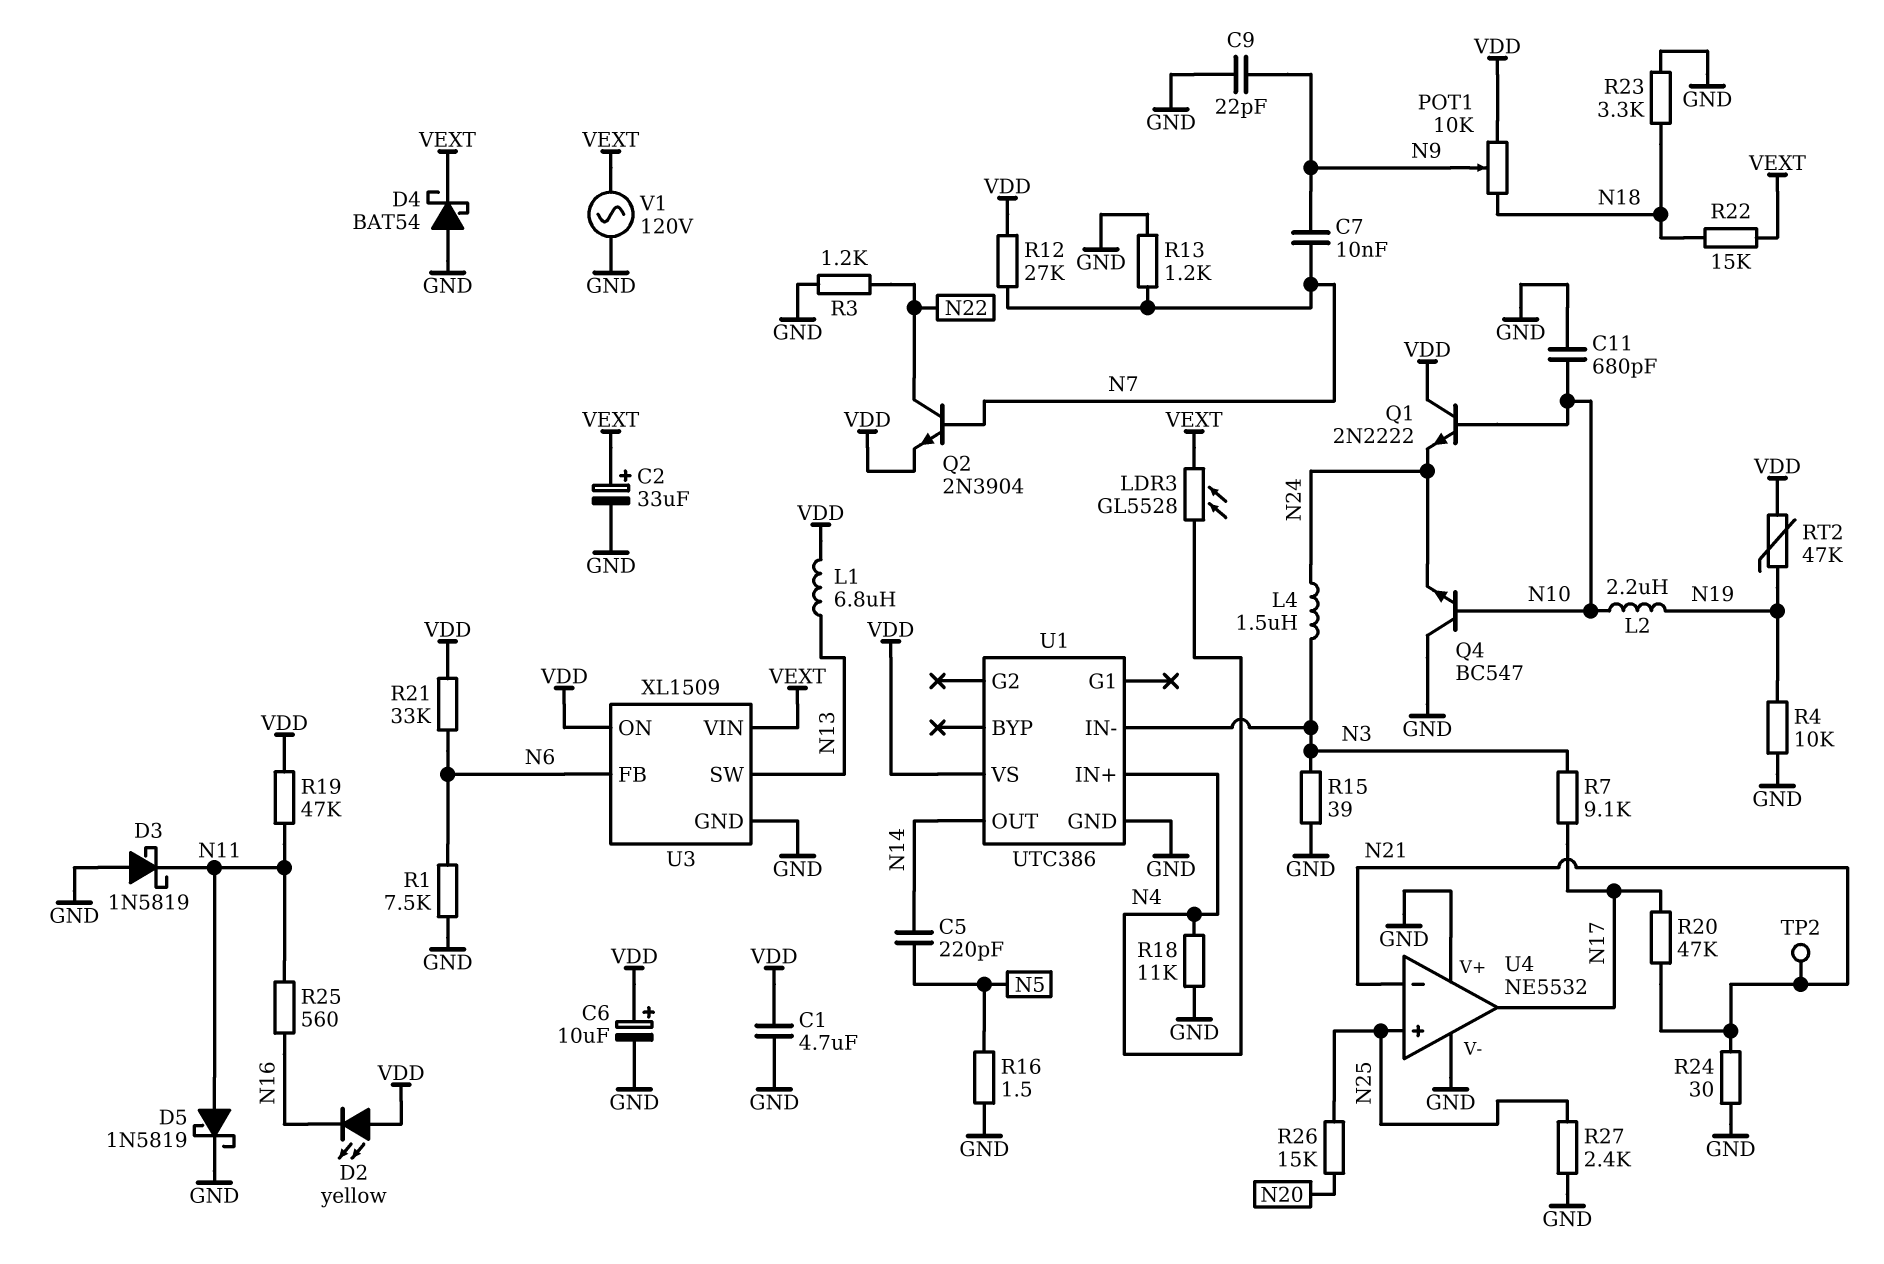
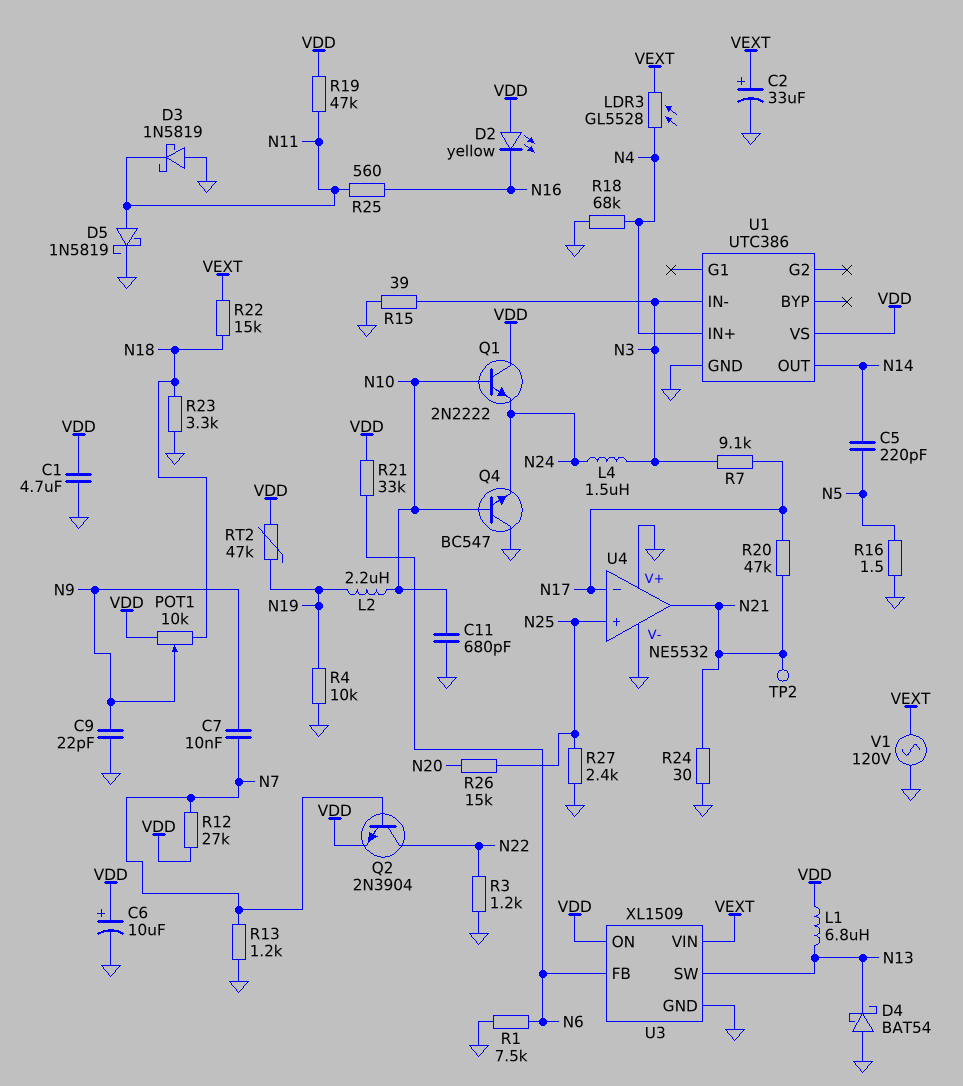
D4: schottky BAT54 (A GND, K VEXT) -> schottky BAT54 (A GND, K N13)
R18: 11k (GND, N4) -> 68k (GND, N4)
U4 pin in-: N21 -> N17
U4 pin out: N17 -> N21

